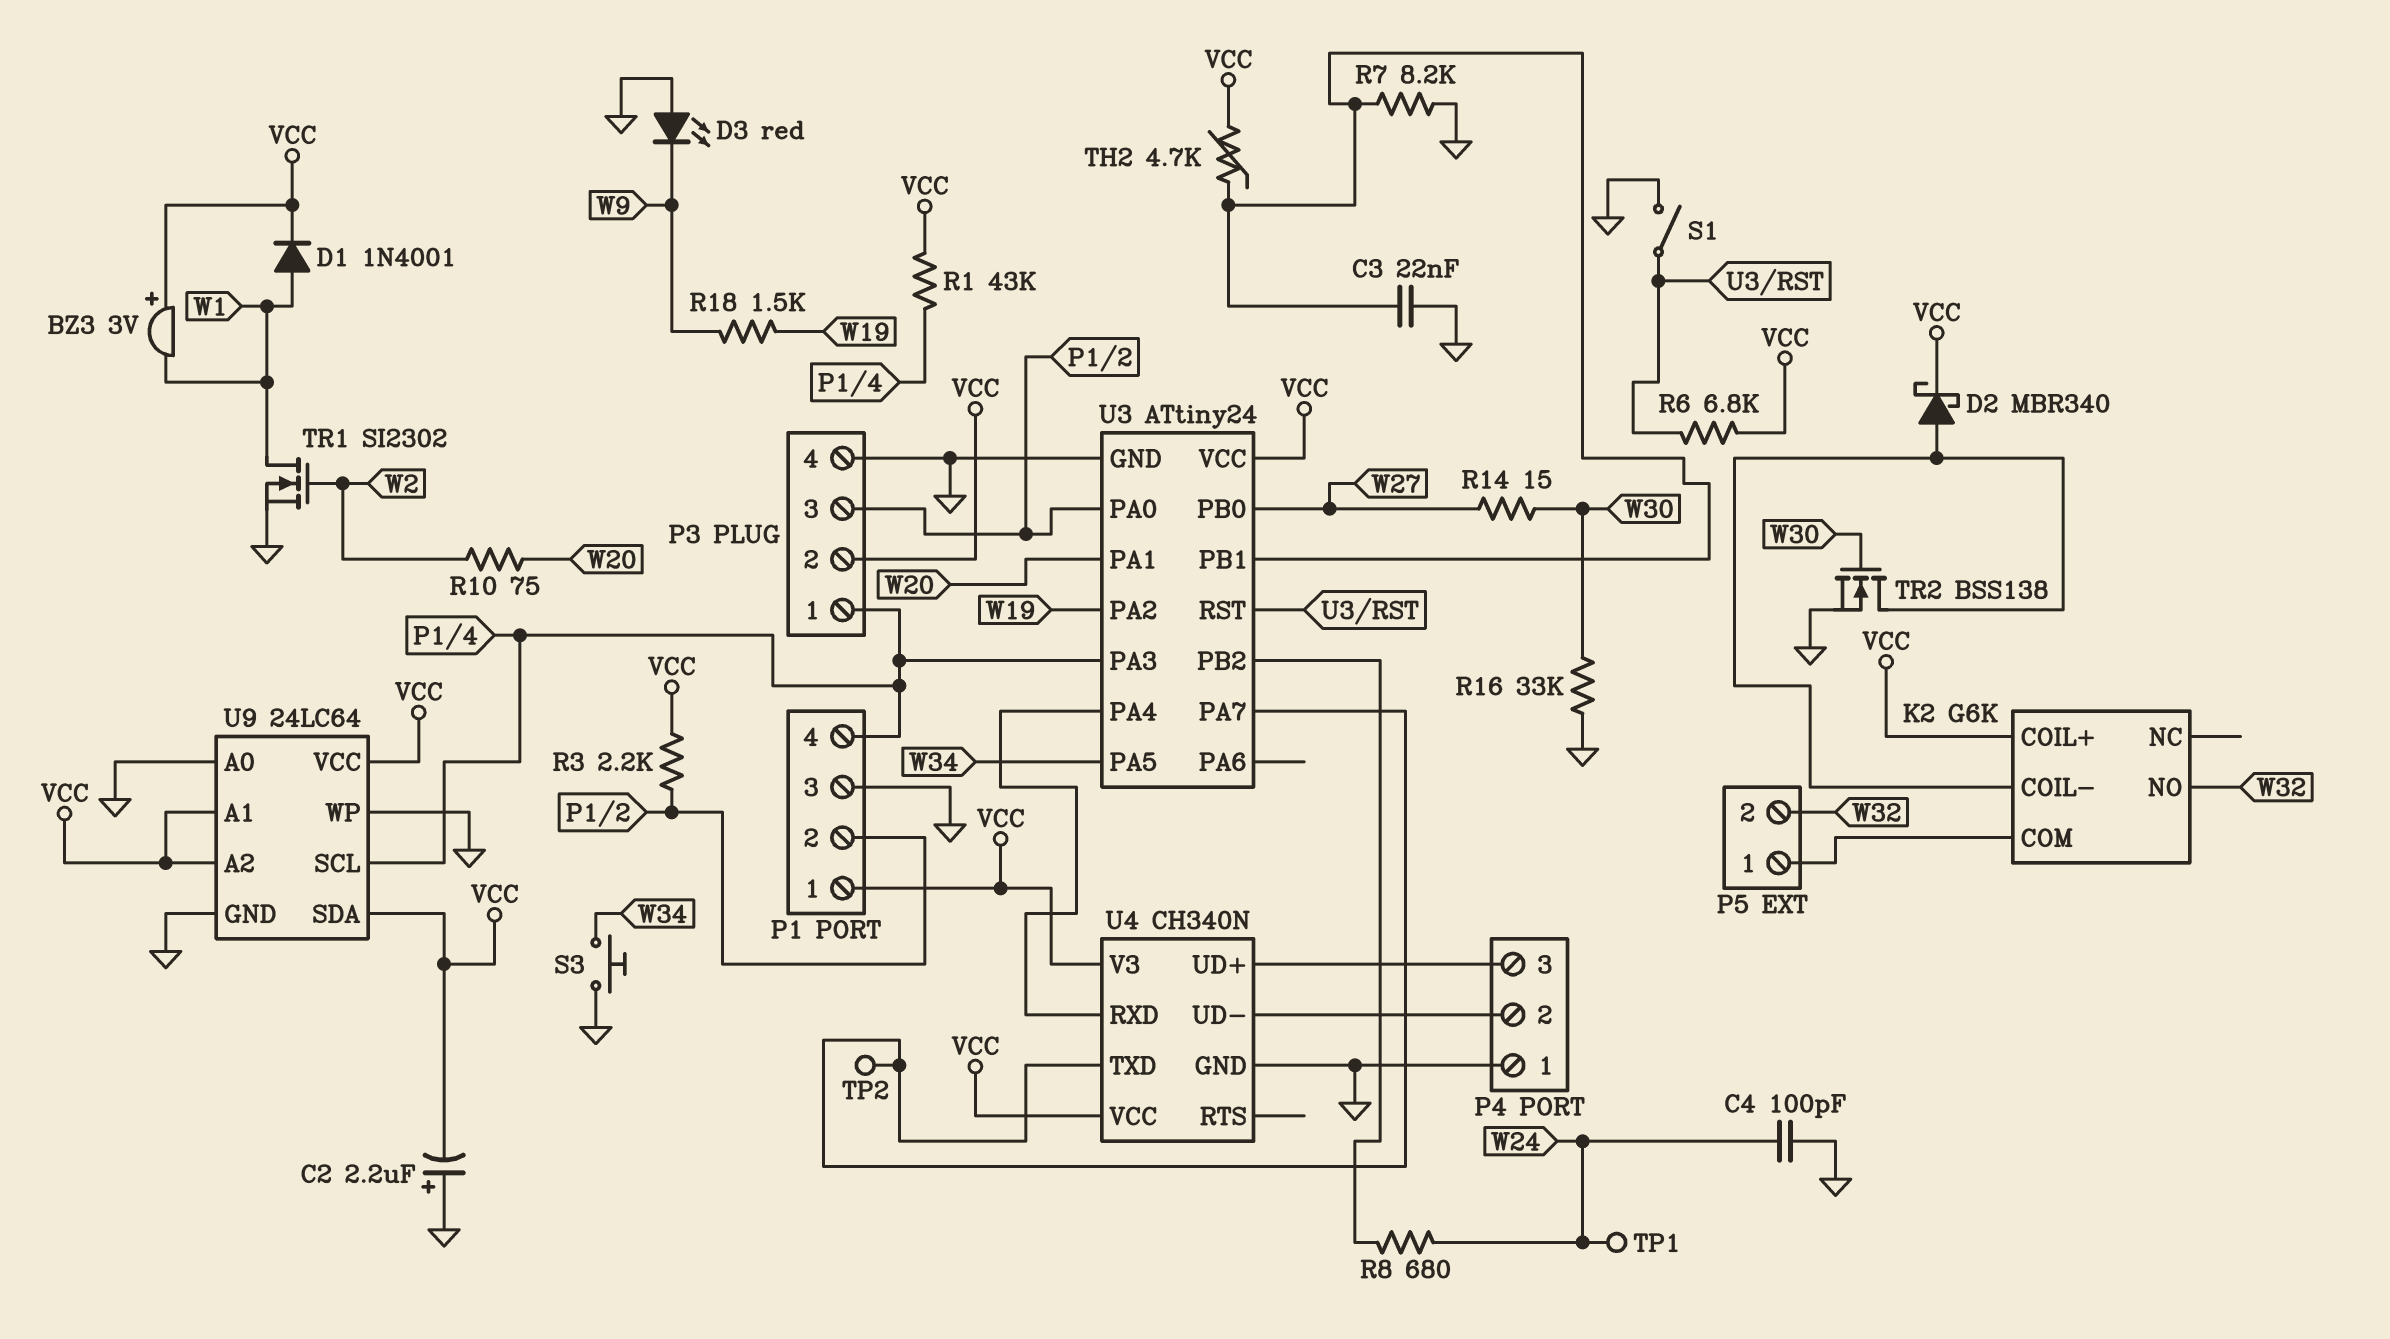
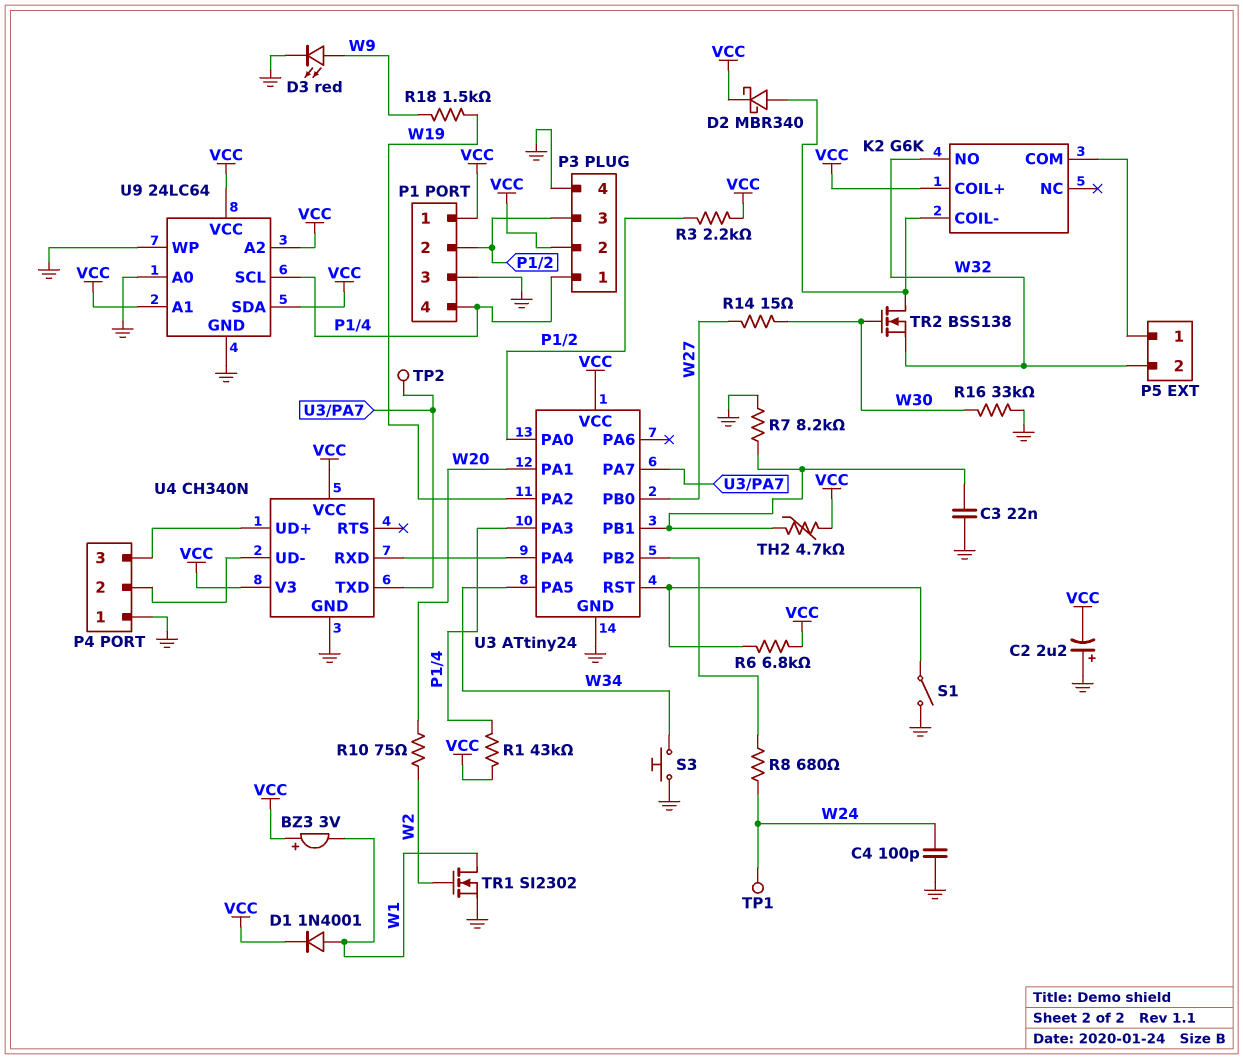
D3: LED red (A GND, K W9) -> LED red (A W9, K GND)
TR2: NMOS BSS138 (G W30, D K2/COIL-, S GND) -> NMOS BSS138 (G W30, D K2/COIL-, S W32)

